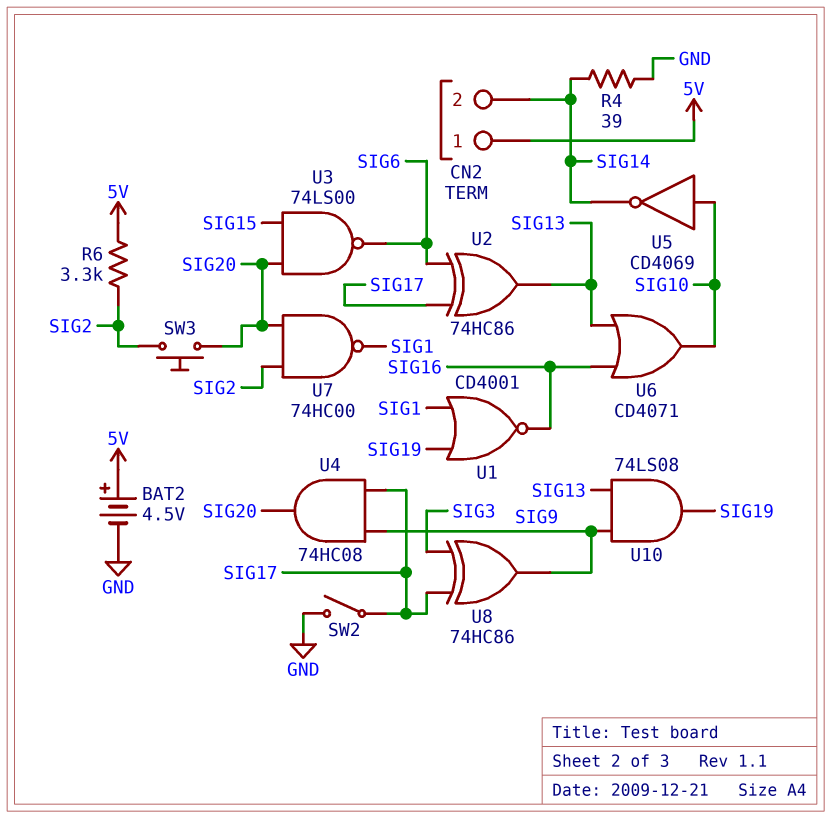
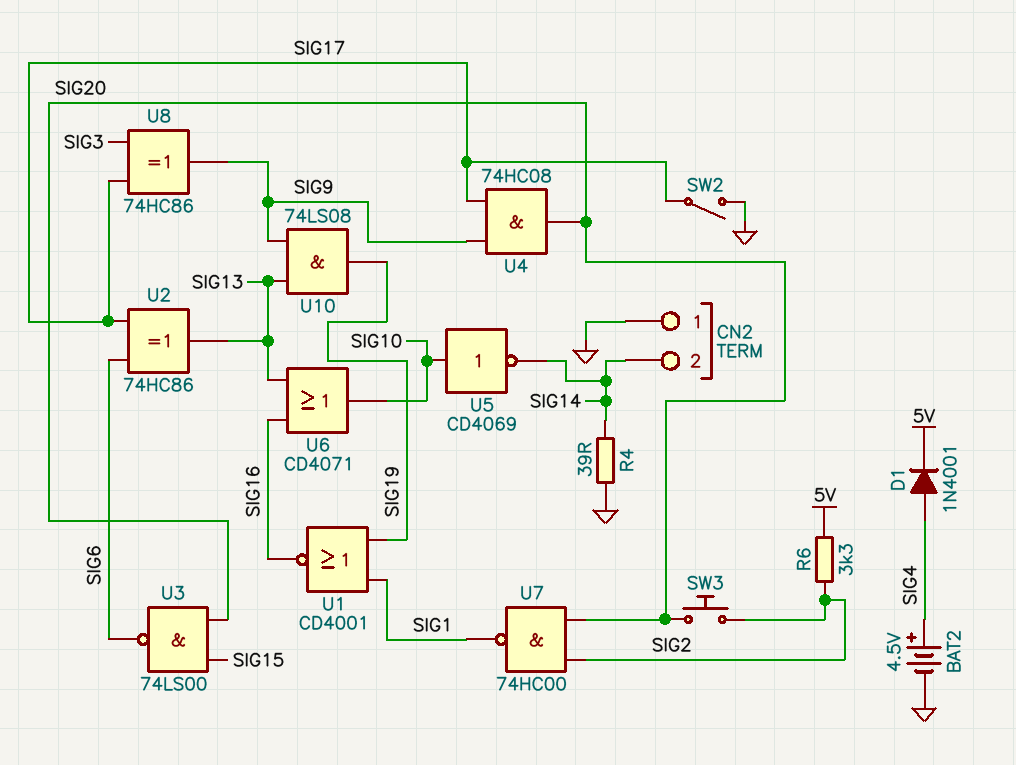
BAT2: 4.5V (plus 5V, minus GND) -> 4.5V (plus SIG4, minus GND)
CN2 pin 1: 5V -> GND
D1: none -> diode 1N4001 (A SIG4, K 5V)

